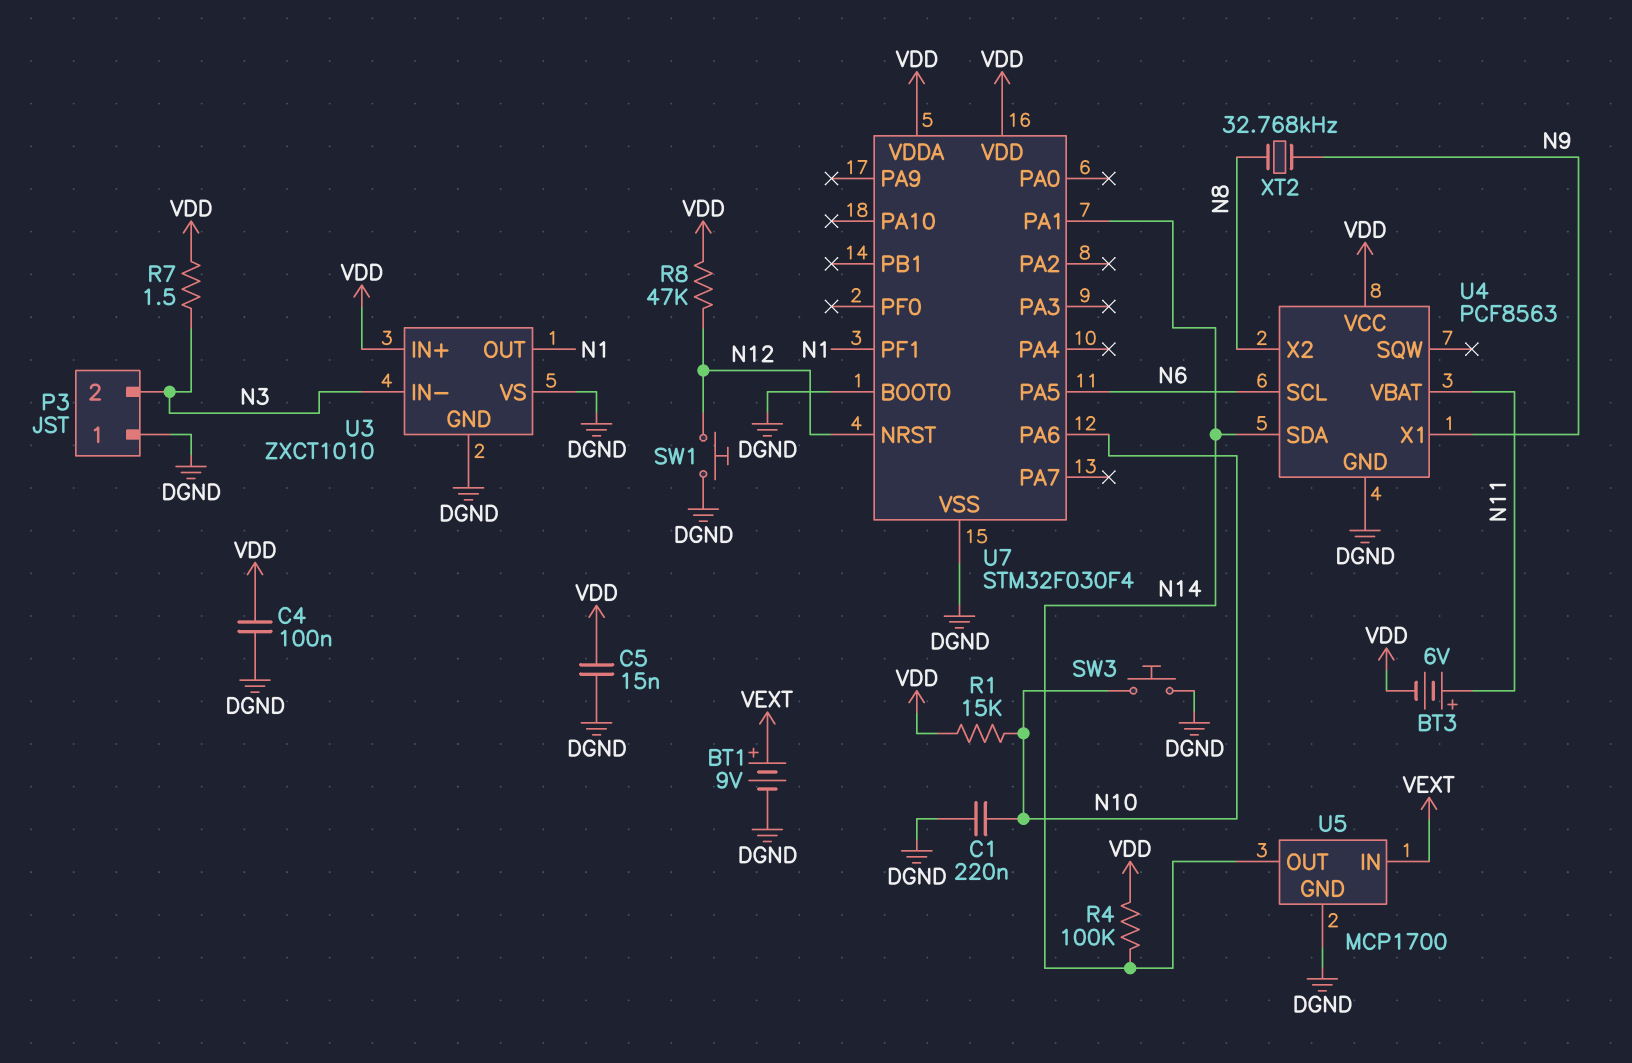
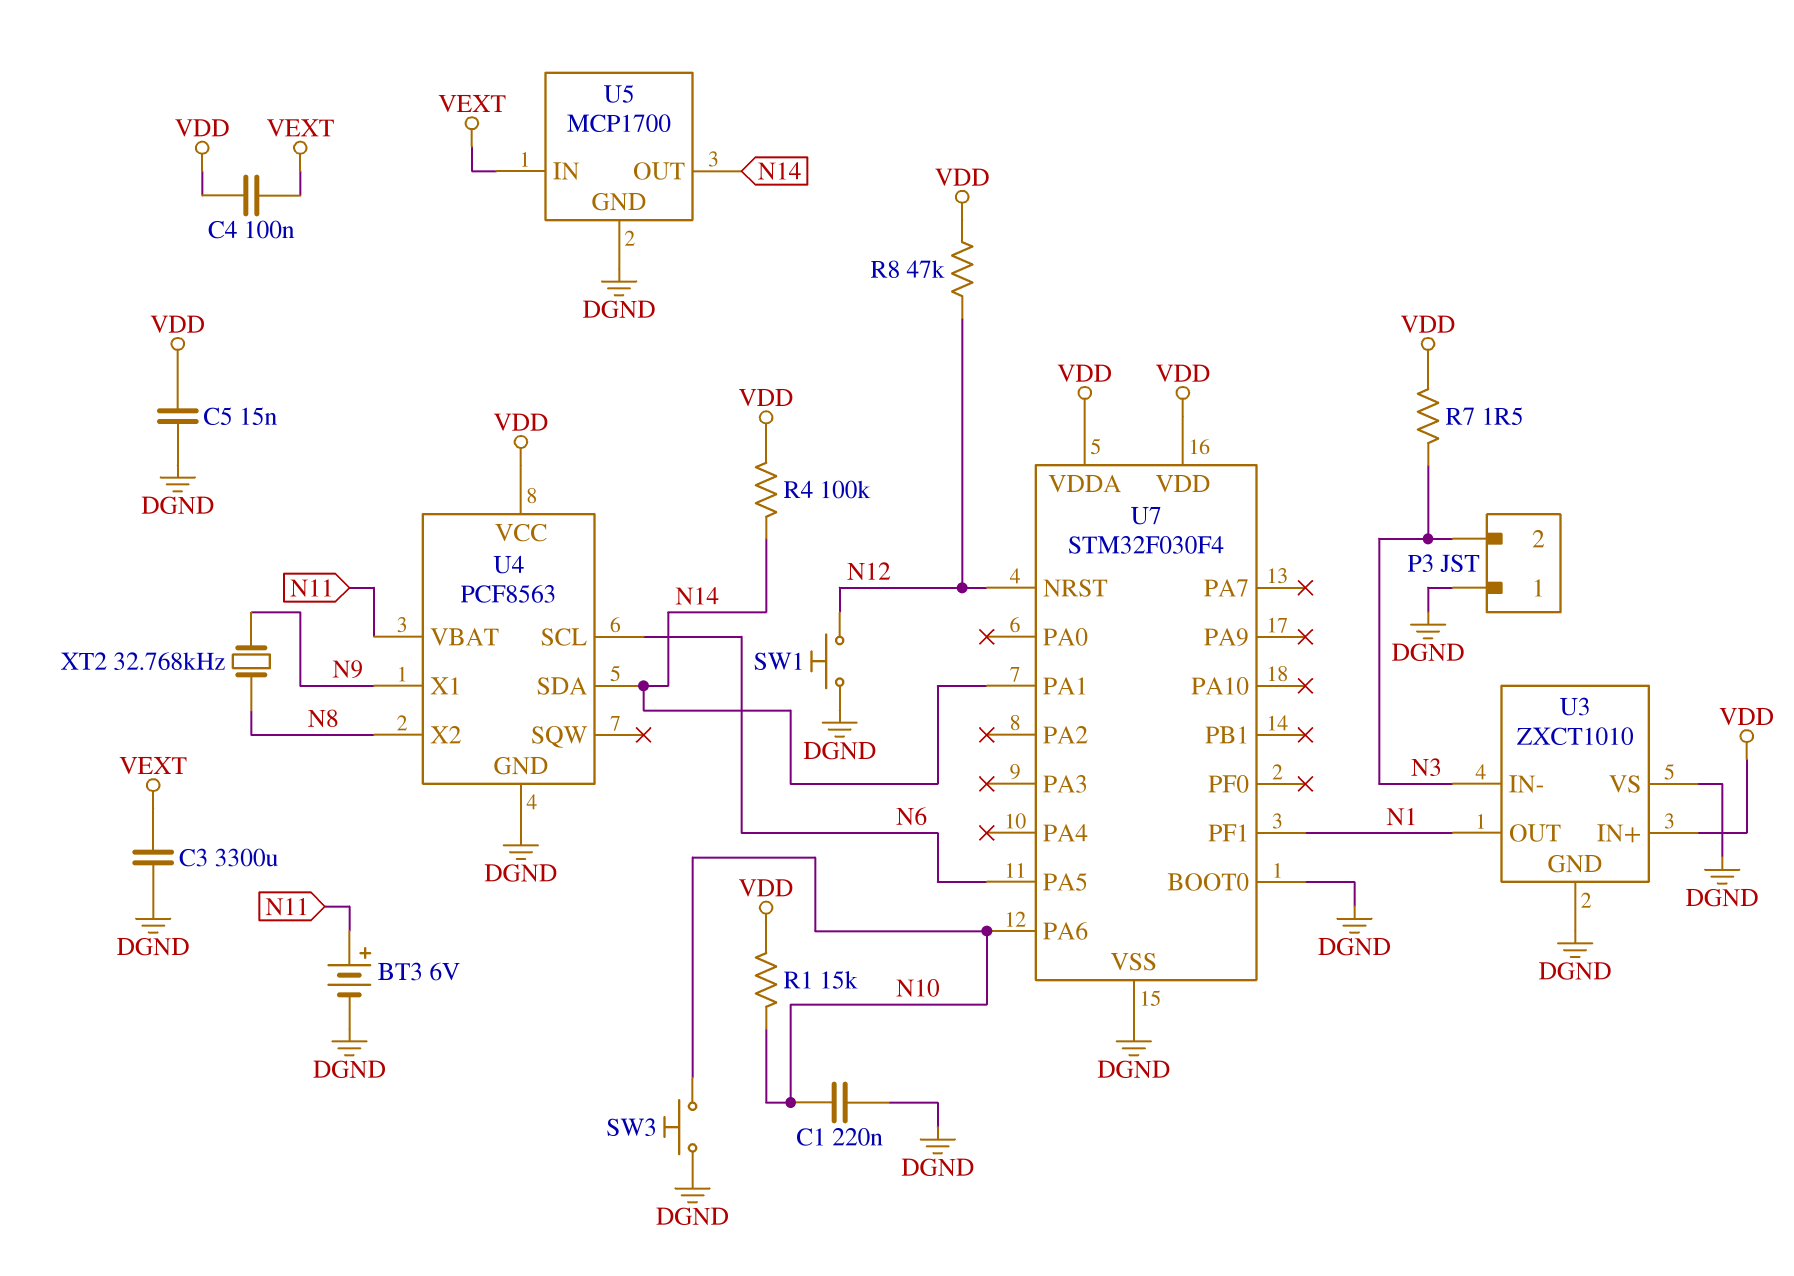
BT1: 9V (plus VEXT, minus DGND) -> none
BT3: 6V (plus N11, minus VDD) -> 6V (plus N11, minus DGND)
C3: none -> 3300uF (DGND, VEXT)
C4: 100nF (DGND, VDD) -> 100nF (VDD, VEXT)

